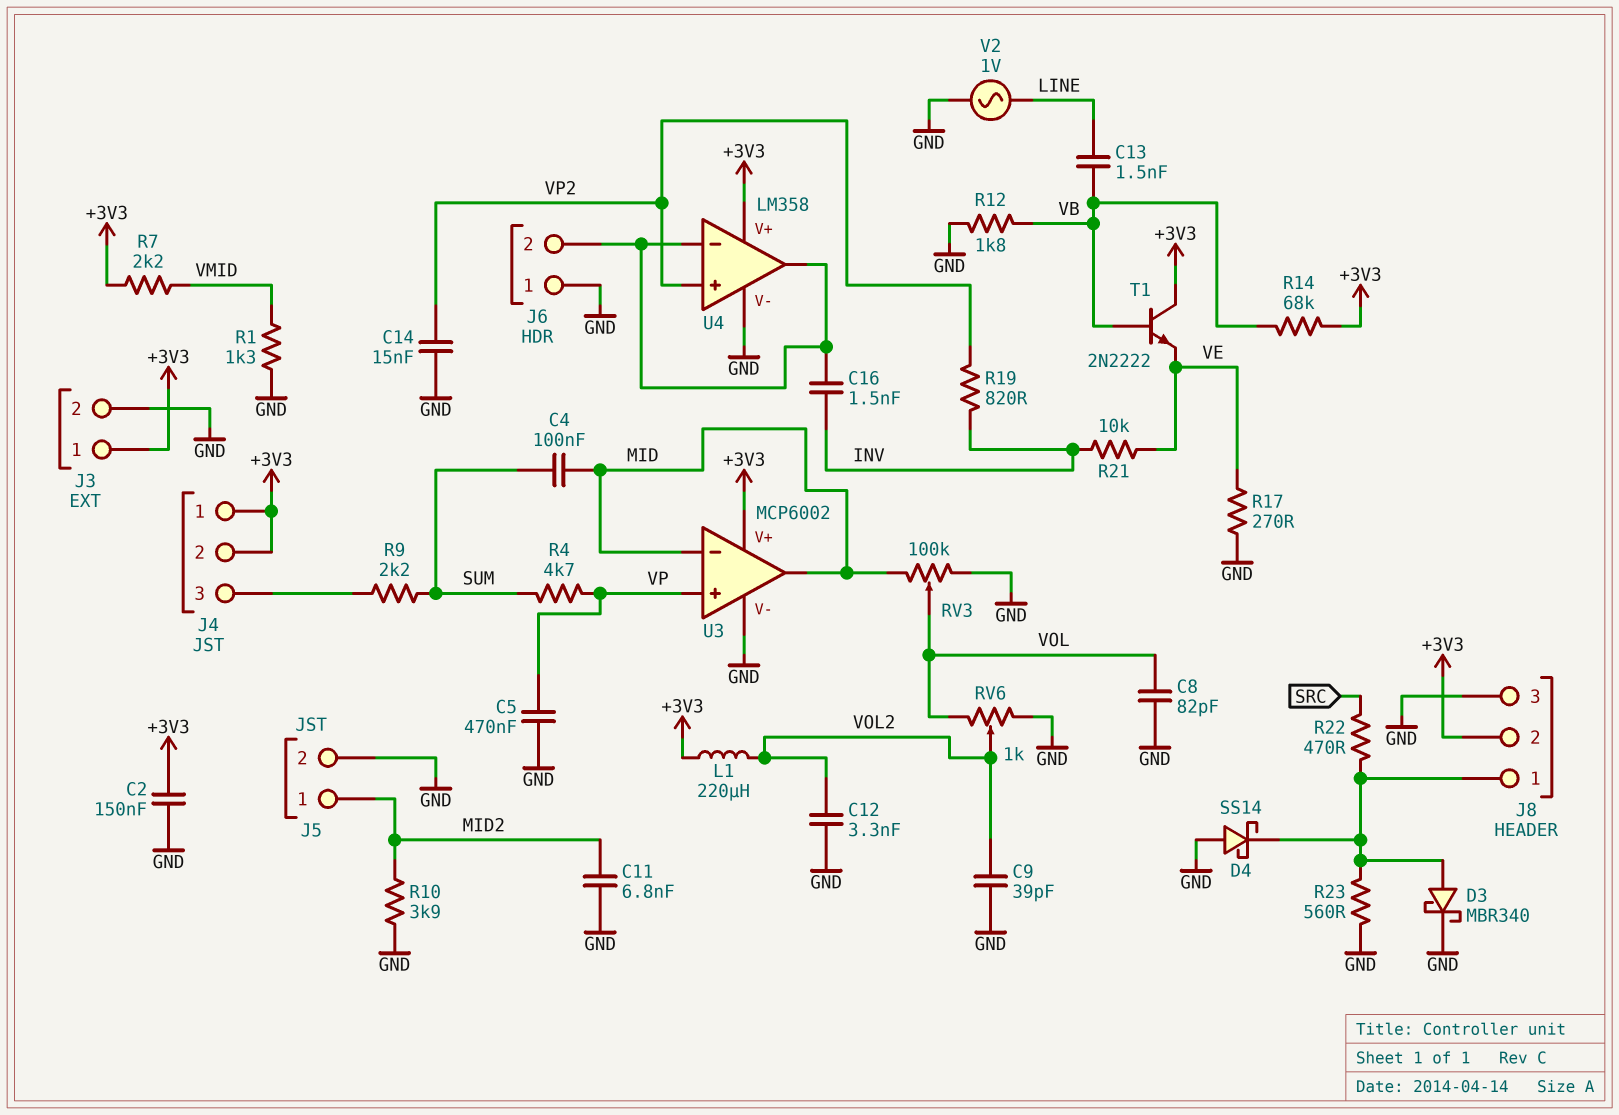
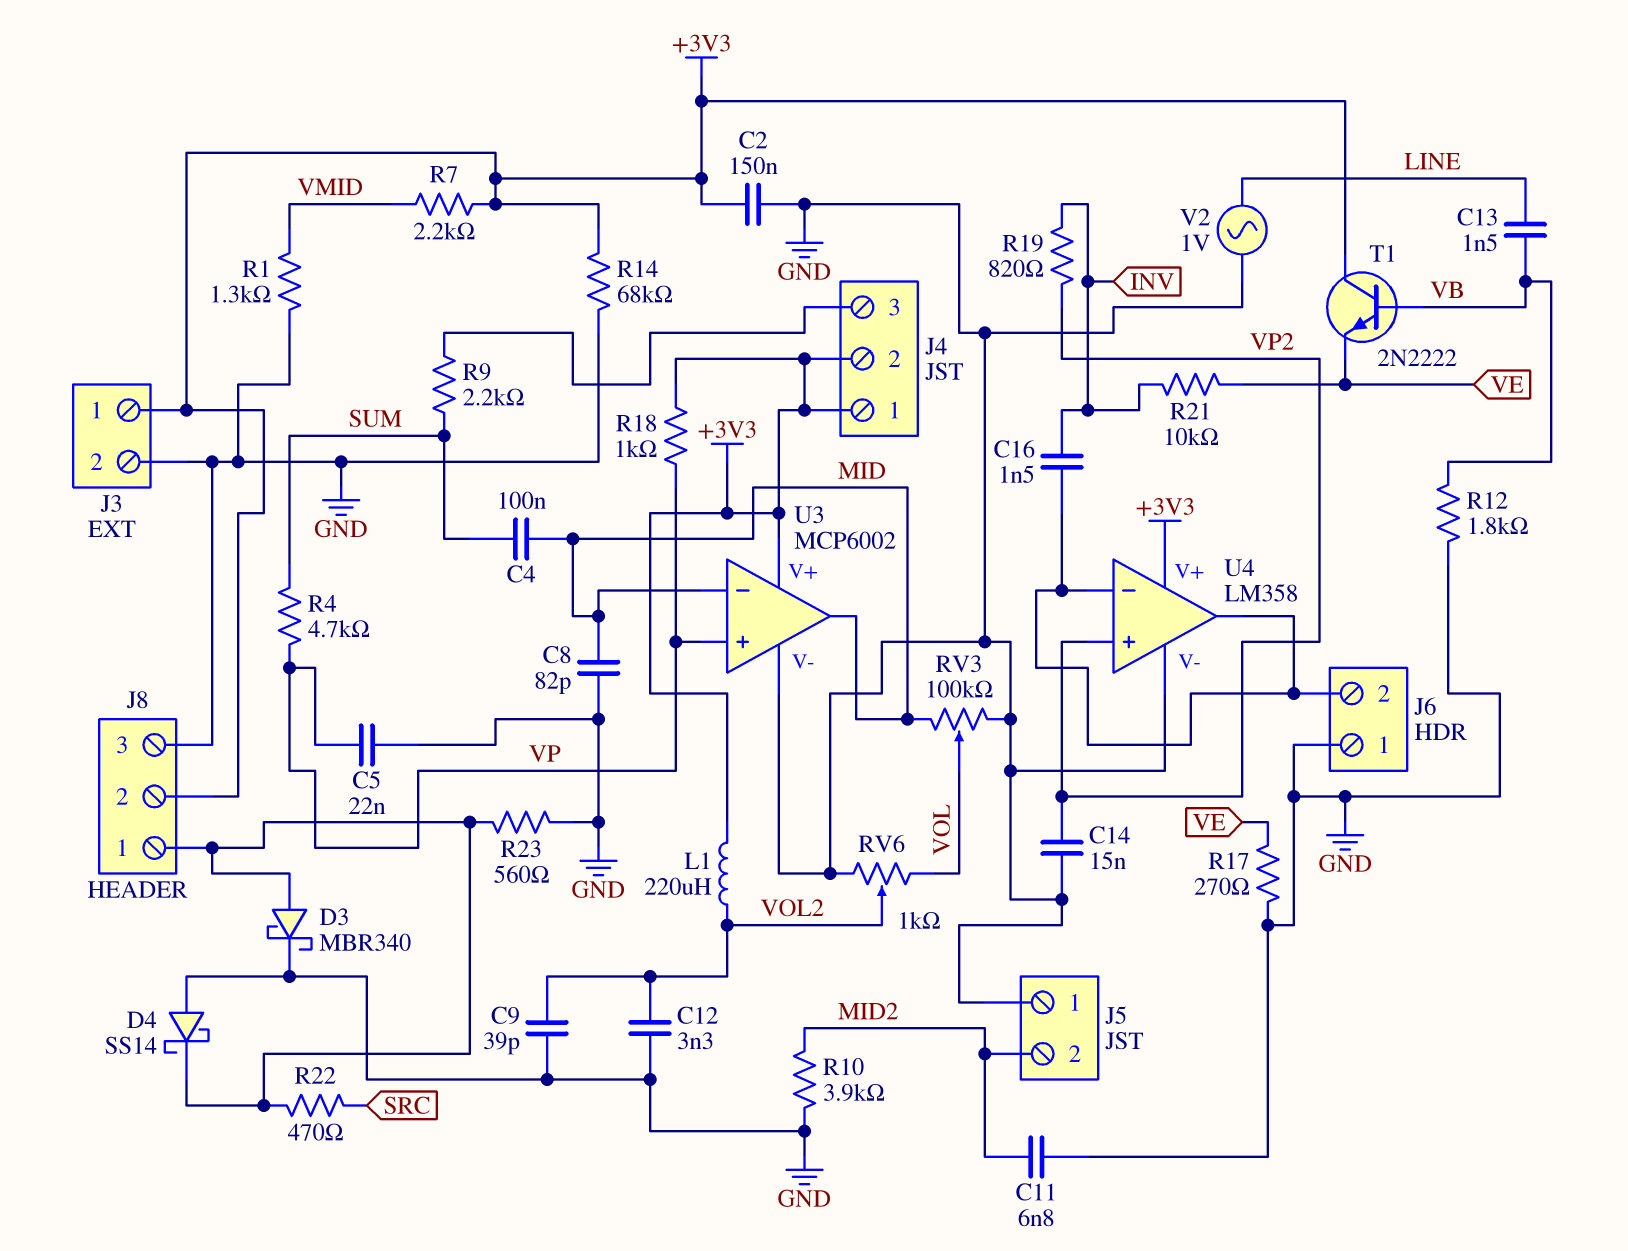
C5: 470nF (GND, VP) -> 22nF (GND, VP)
C8: 82pF (GND, VOL) -> 82pF (GND, MID)
J5 pin 1: MID2 -> GND
J5 pin 2: GND -> MID2
R14: 68k (+3V3, VB) -> 68k (+3V3, GND)
R18: none -> 1k (+3V3, VP)

